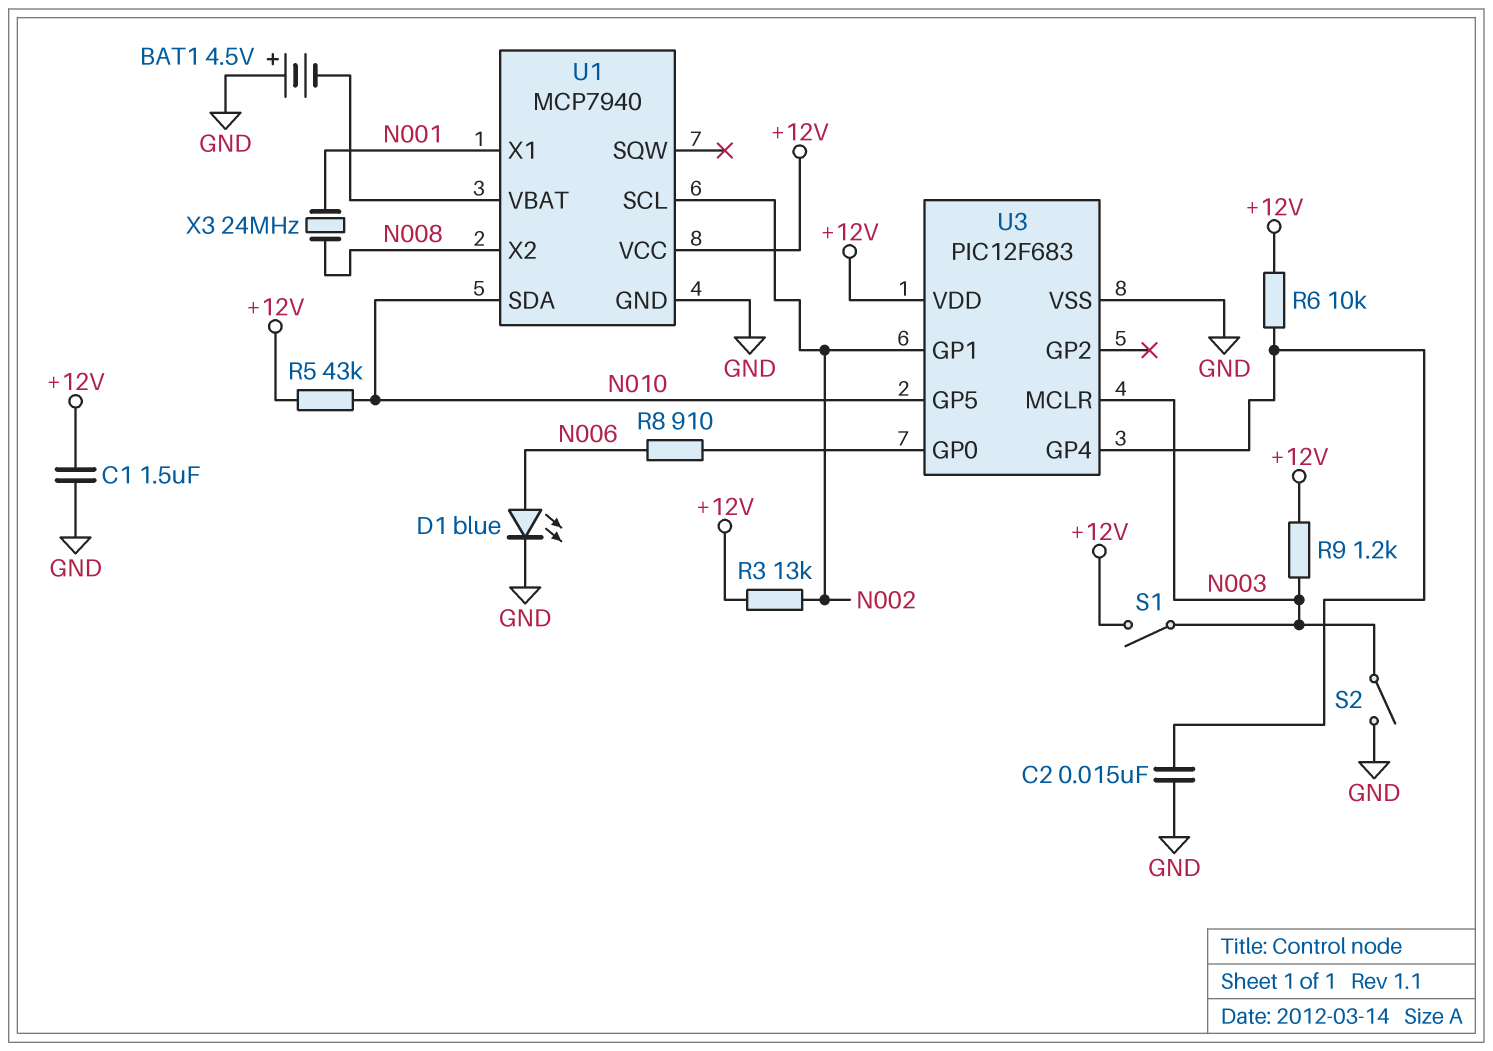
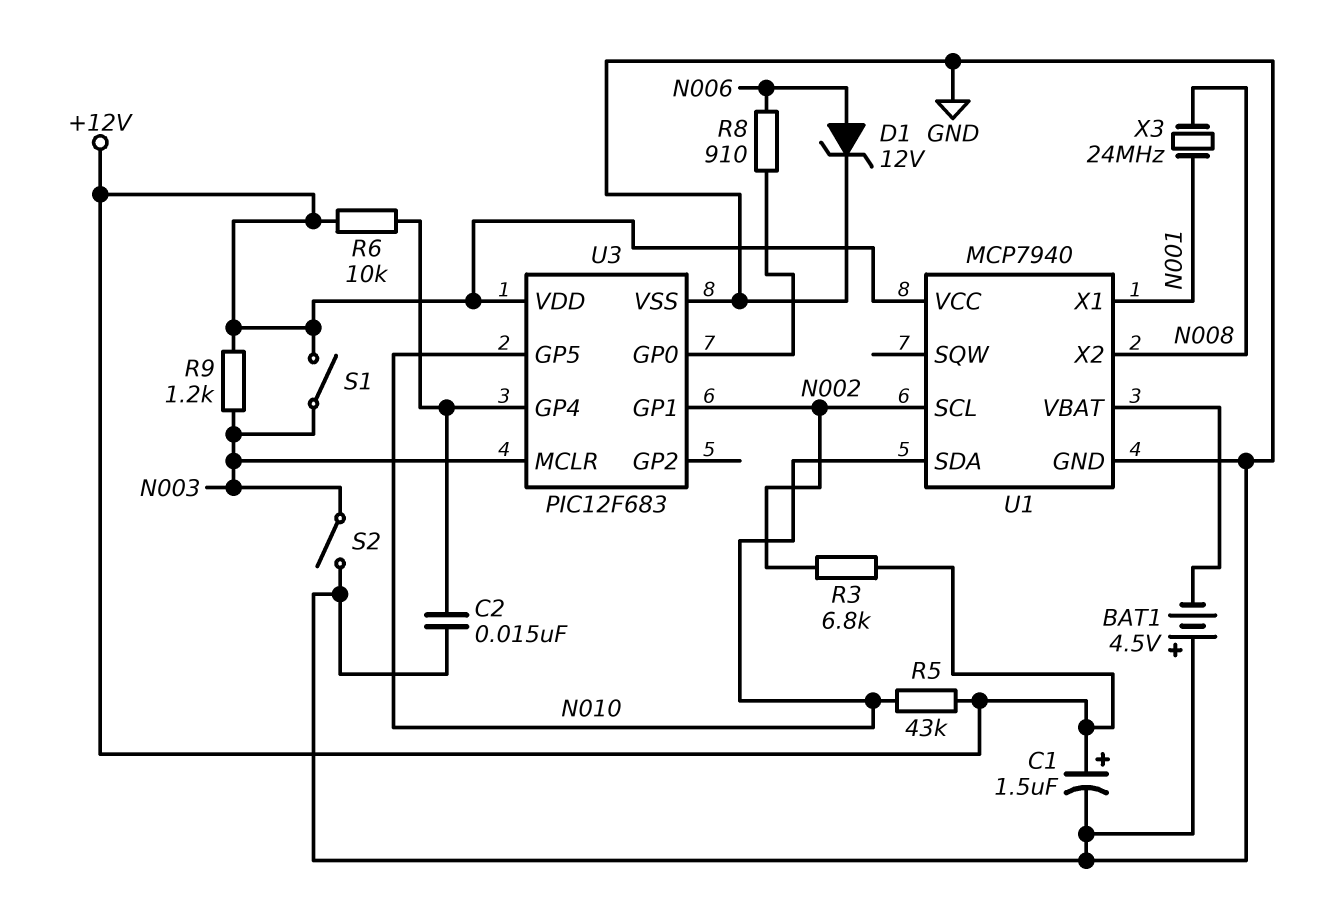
C1: 1.5uF (+12V, GND) -> 1.5uF (plus +12V, minus GND)
D1: LED blue (A N006, K GND) -> zener 12V (A N006, K GND)
R3: 13k (+12V, N002) -> 6.8k (+12V, N002)

